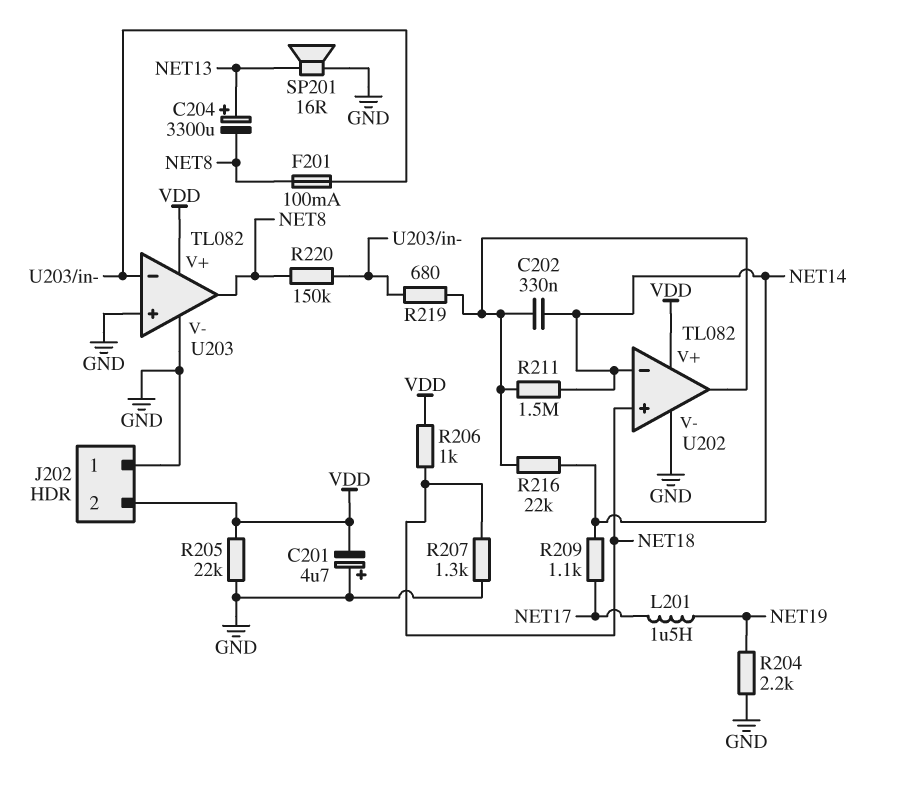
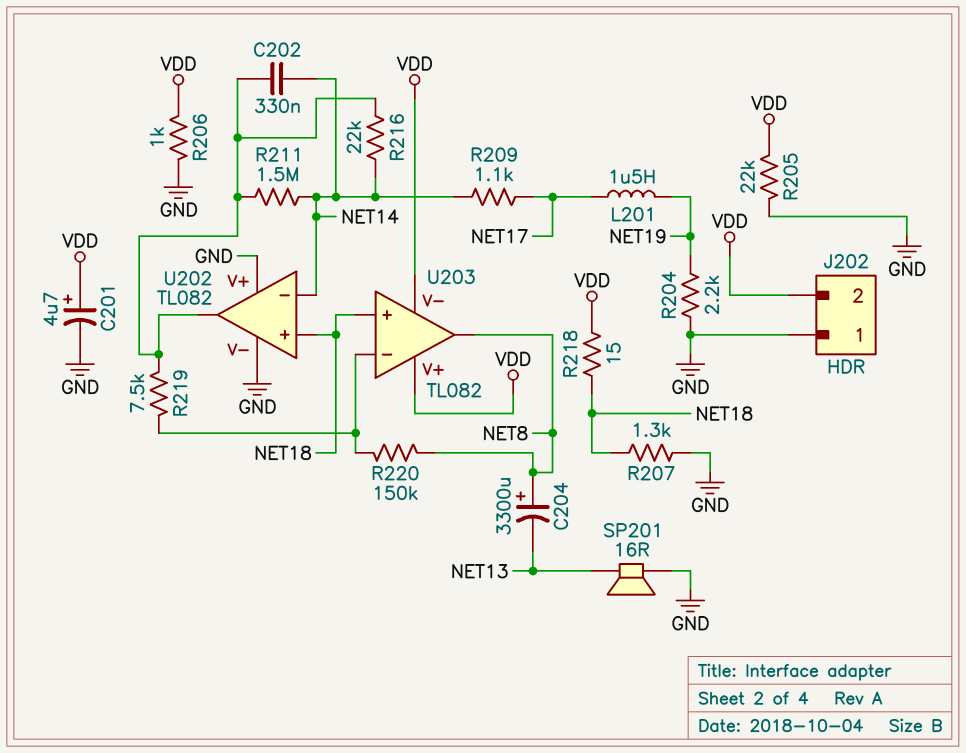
C201: 4.7uF (plus GND, minus VDD) -> 4.7uF (plus VDD, minus GND)
C204: 3300uF (plus NET13, minus NET8) -> 3300uF (plus NET8, minus NET13)
F201: 100mA (NET8, U203/in-) -> none
R206: 1k (NET18, VDD) -> 1k (GND, VDD)
R218: none -> 15 (NET18, VDD)
R219: 680 (U202/out, U203/in-) -> 7.5k (U202/out, U203/in-)
U202 pin V+: VDD -> GND
U203 pin V-: GND -> VDD
U203 pin in+: GND -> NET18

